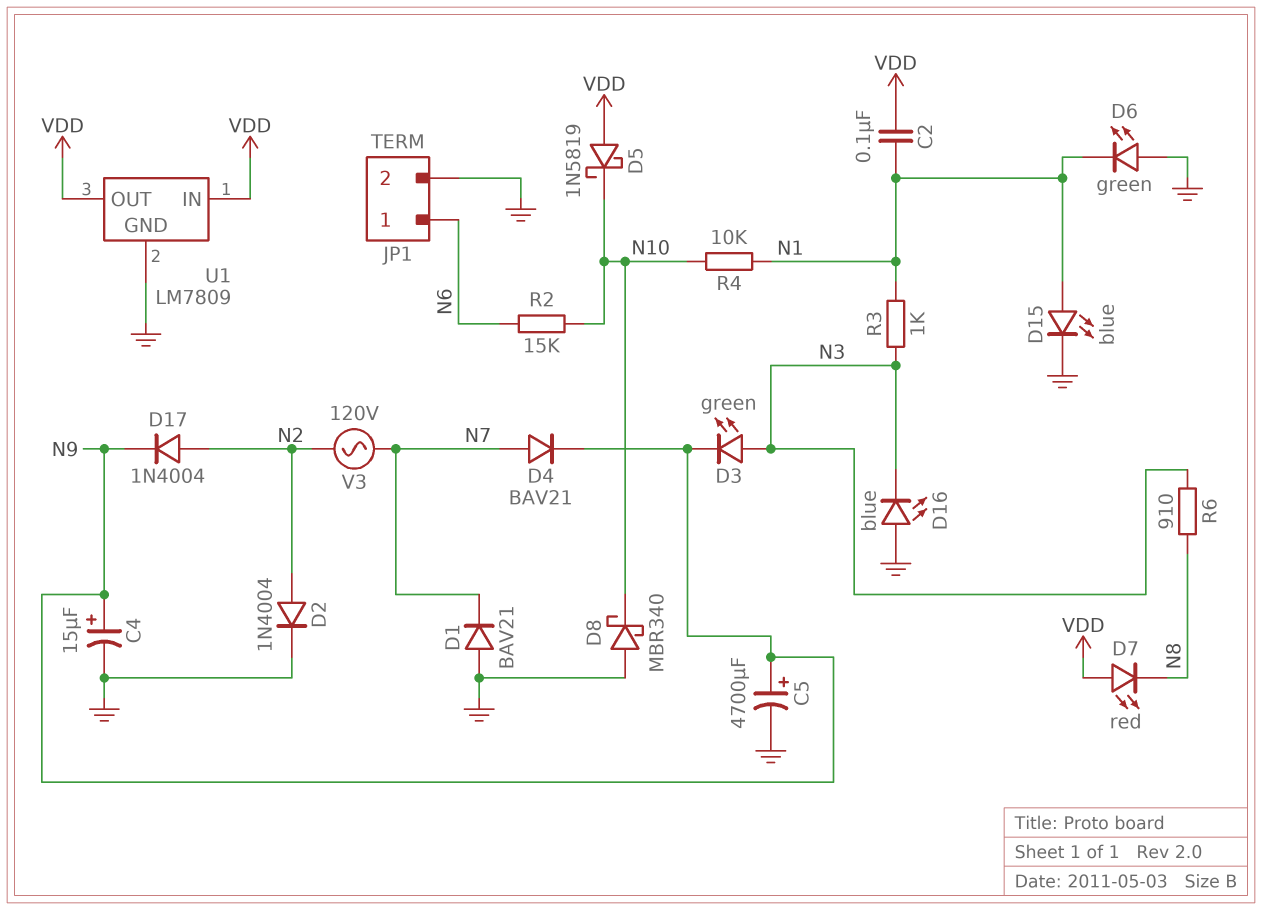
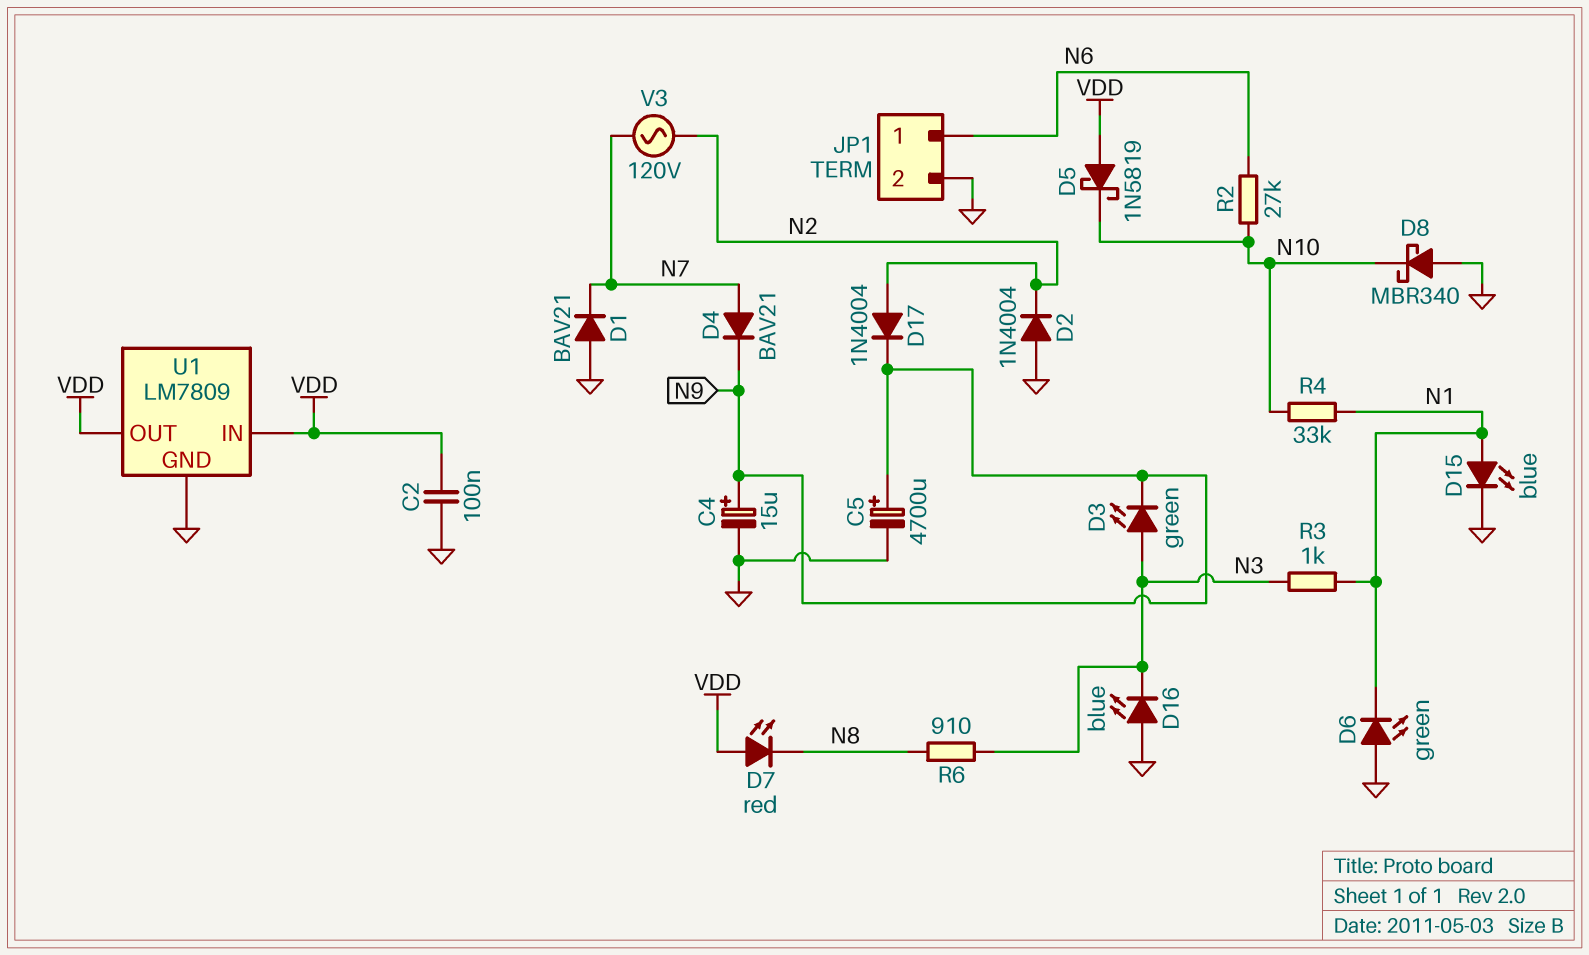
C2: 100nF (N1, VDD) -> 100nF (GND, VDD)
D2: diode 1N4004 (A N2, K GND) -> diode 1N4004 (A GND, K N2)
R2: 15k (N6, N10) -> 27k (N6, N10)
R4: 10k (N1, N10) -> 33k (N1, N10)

